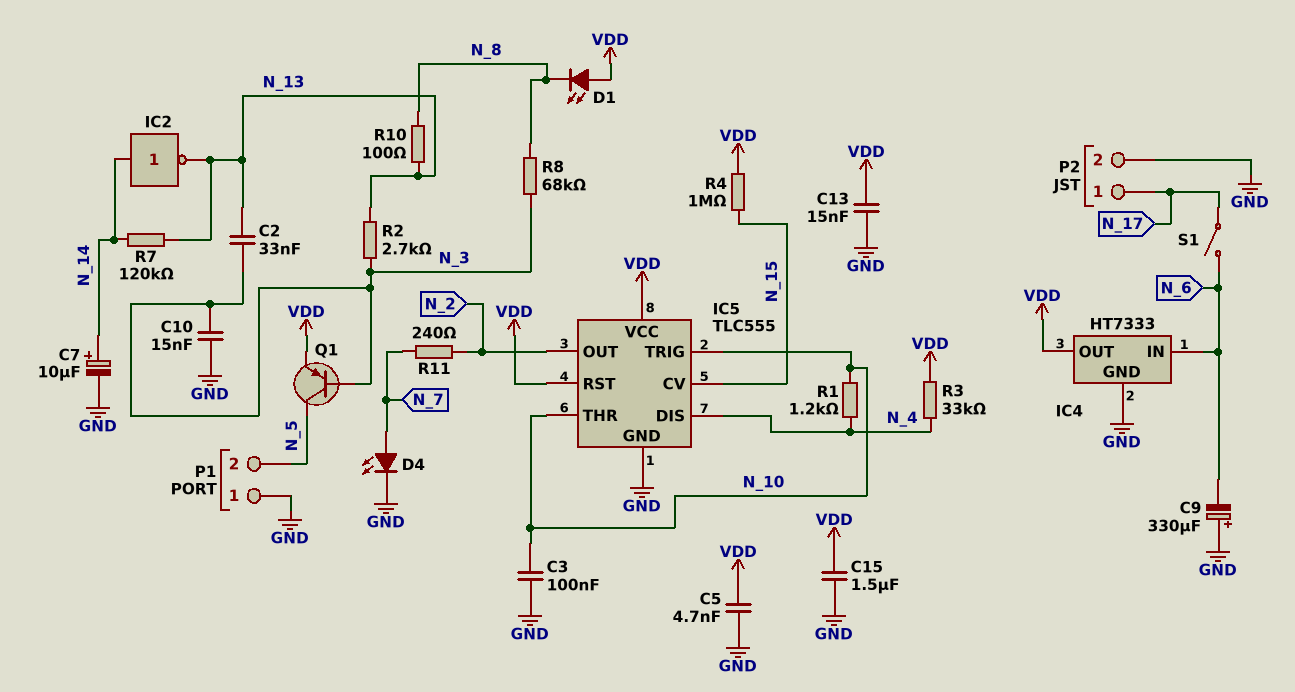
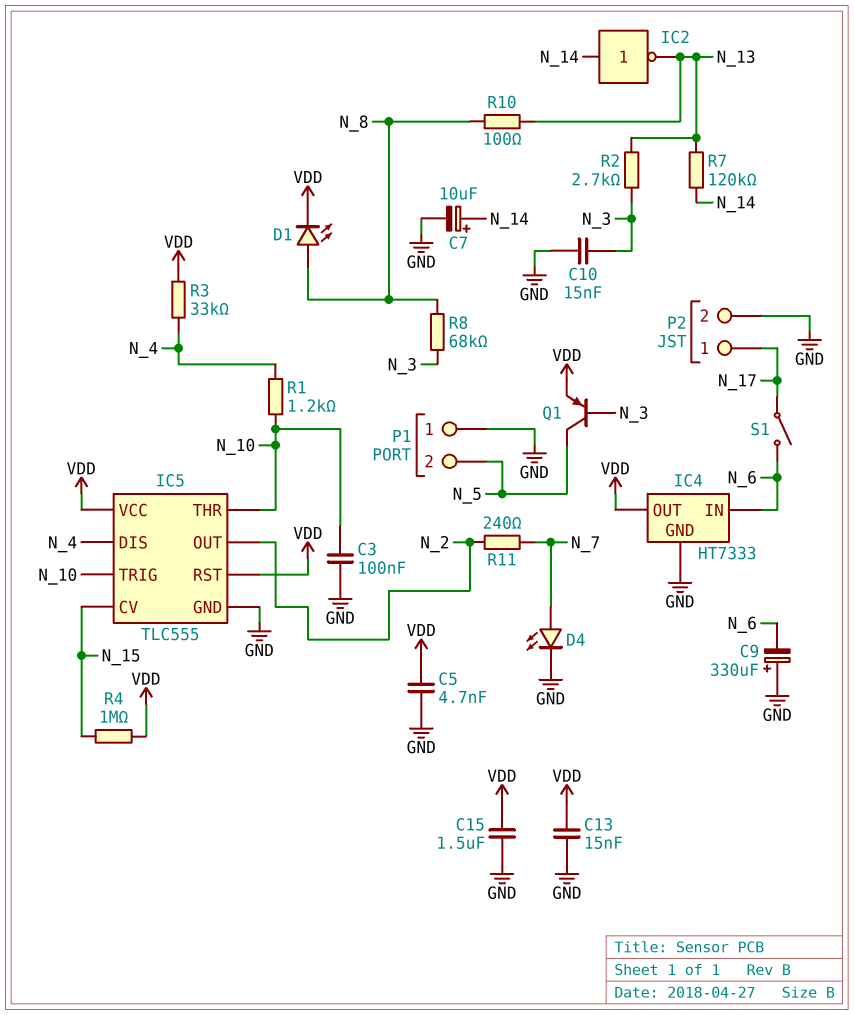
C2: 33nF (N_3, N_13) -> none
D1: LED (A VDD, K N_8) -> LED (A N_8, K VDD)

